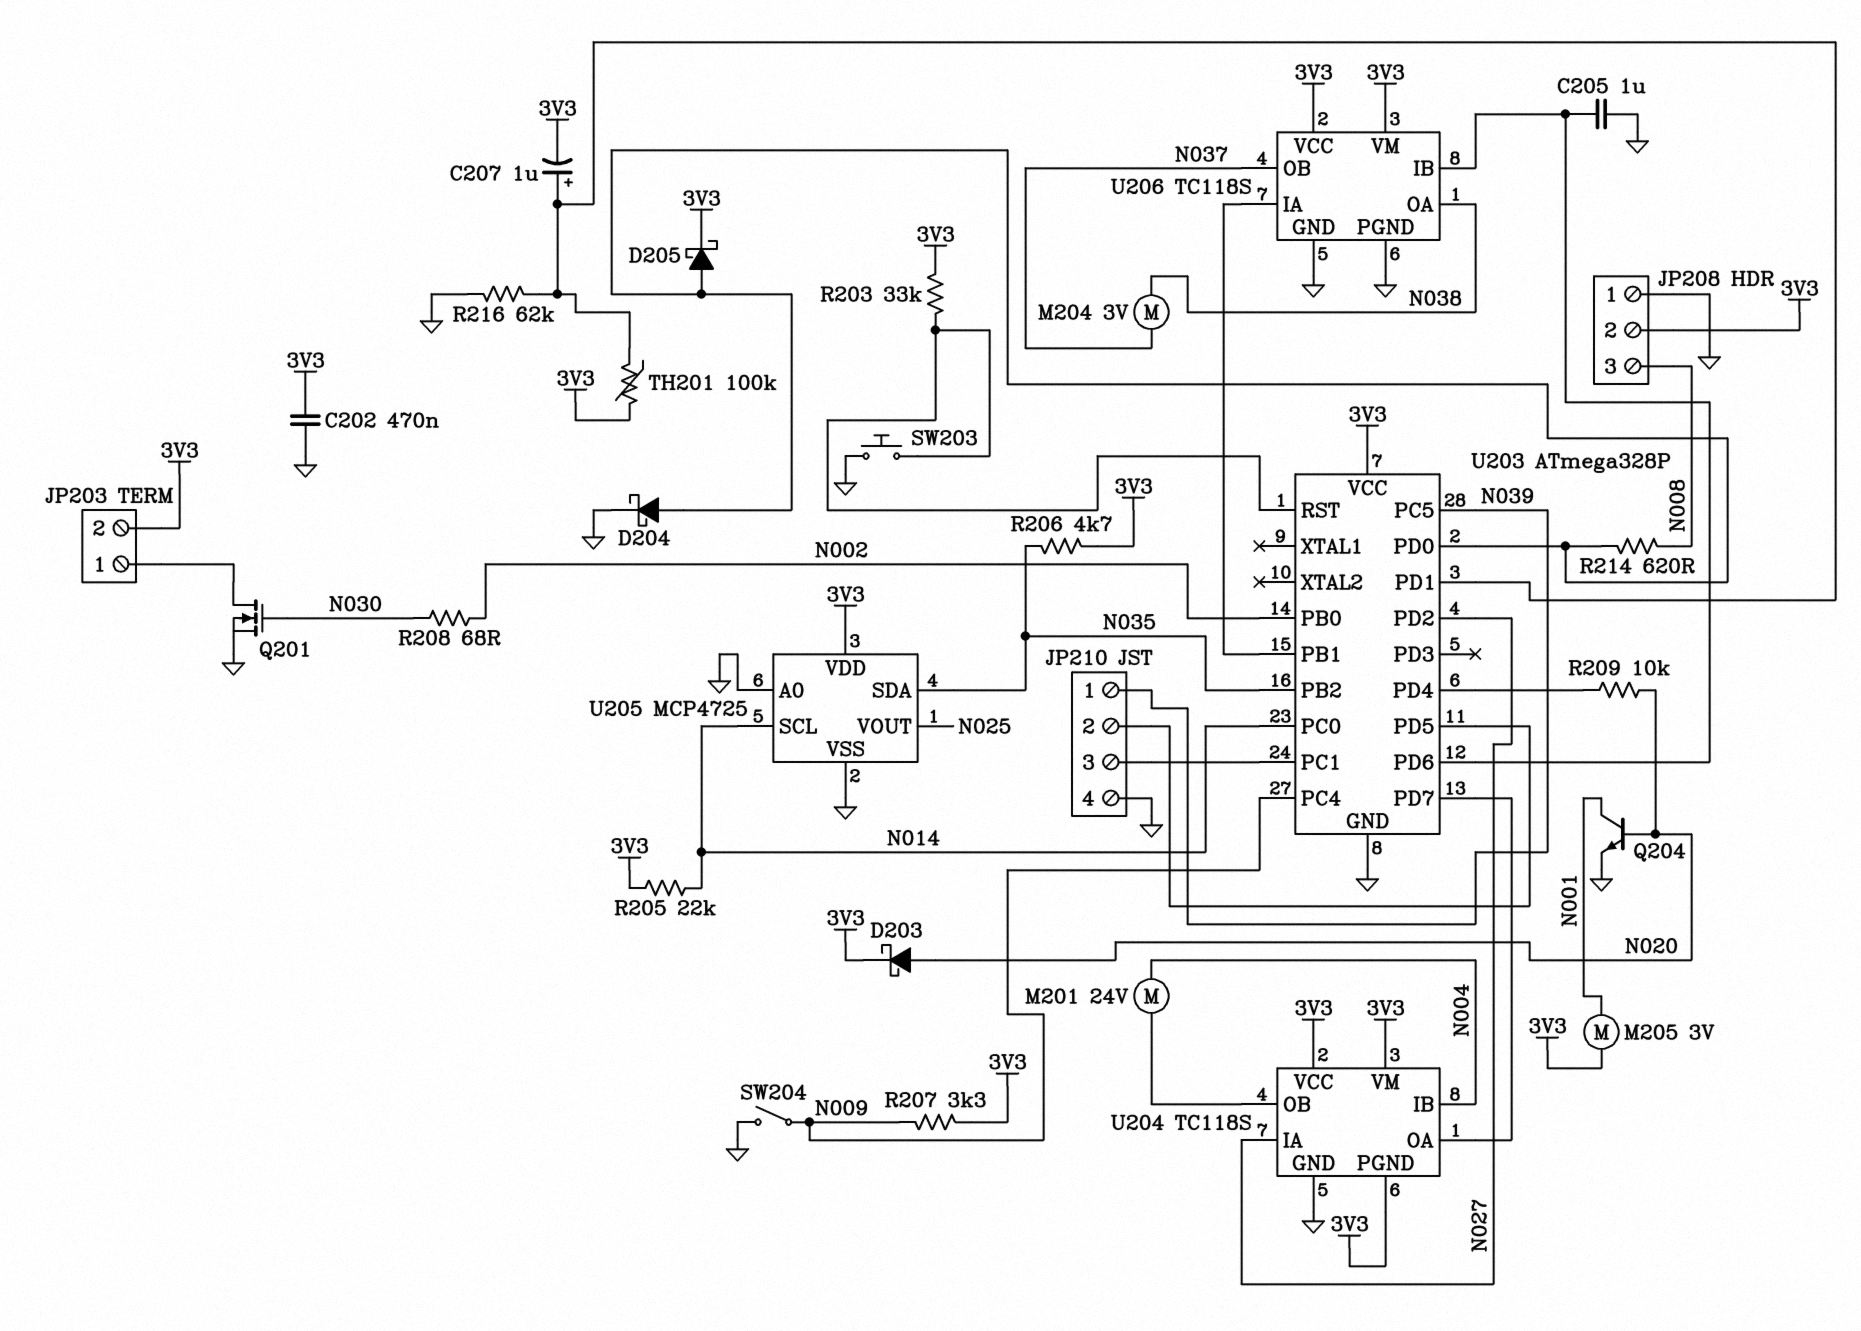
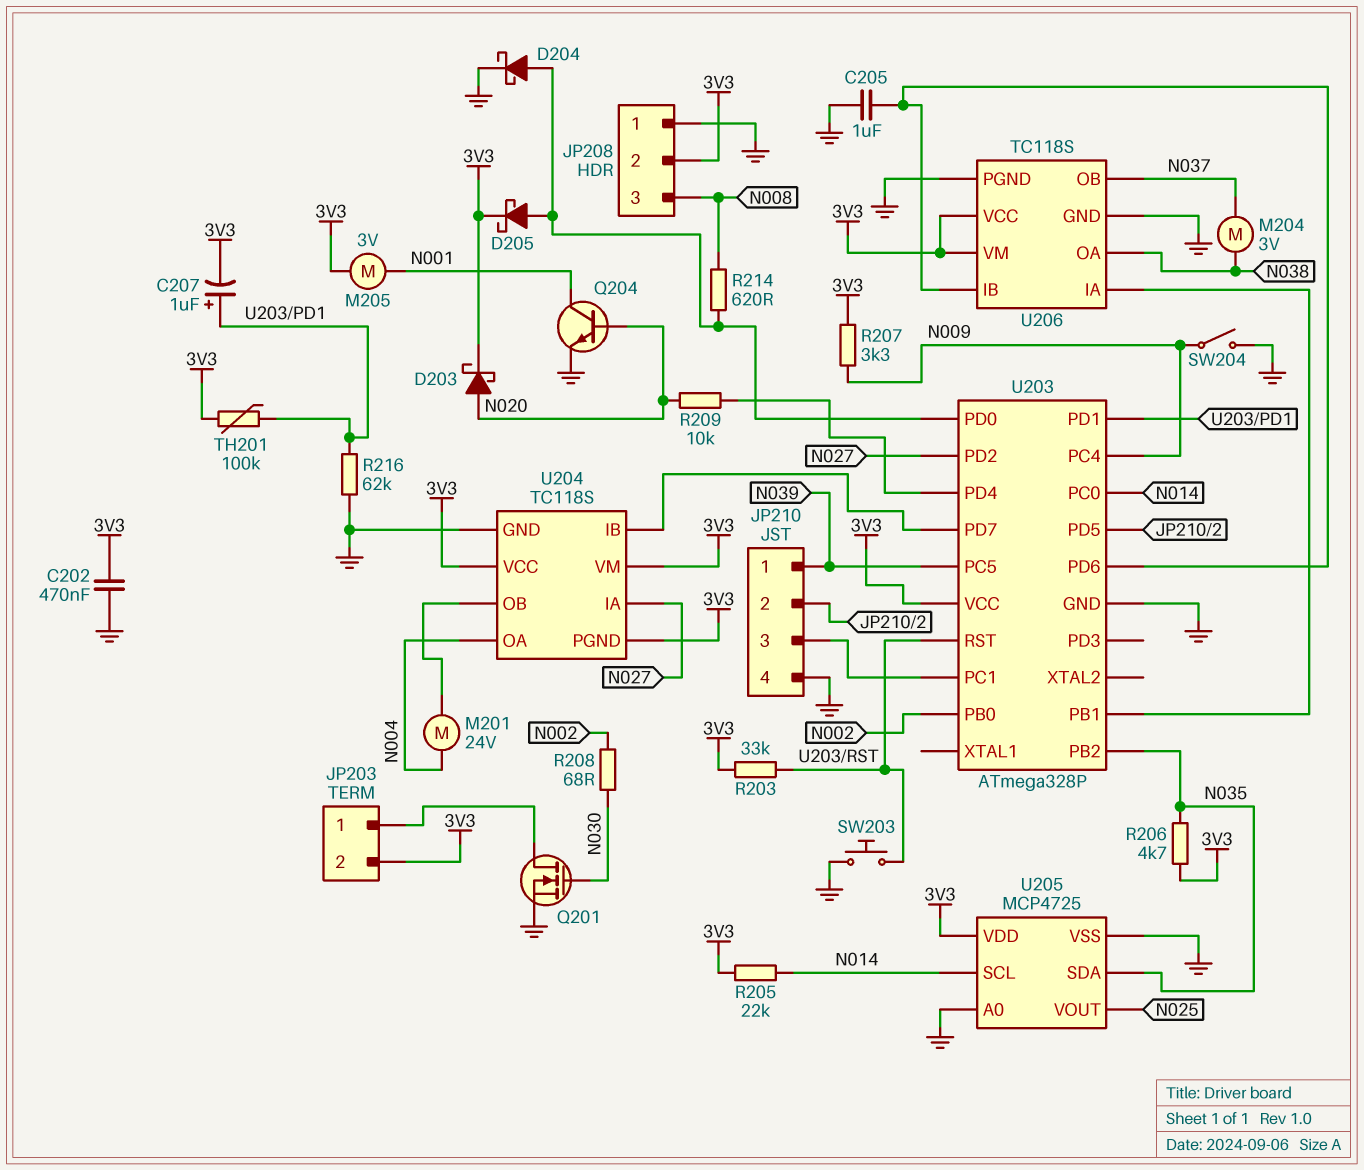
U204 pin IB: N004 -> U203/PD7
U204 pin OA: U203/PD7 -> N004

